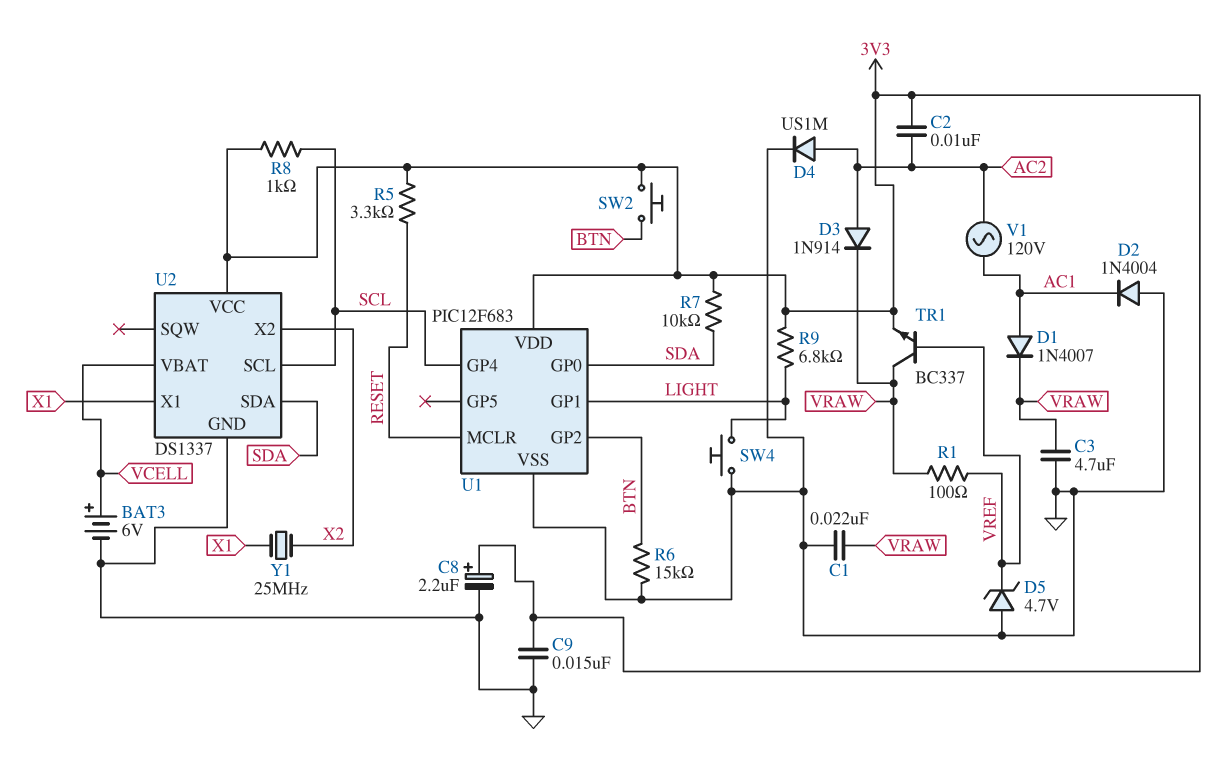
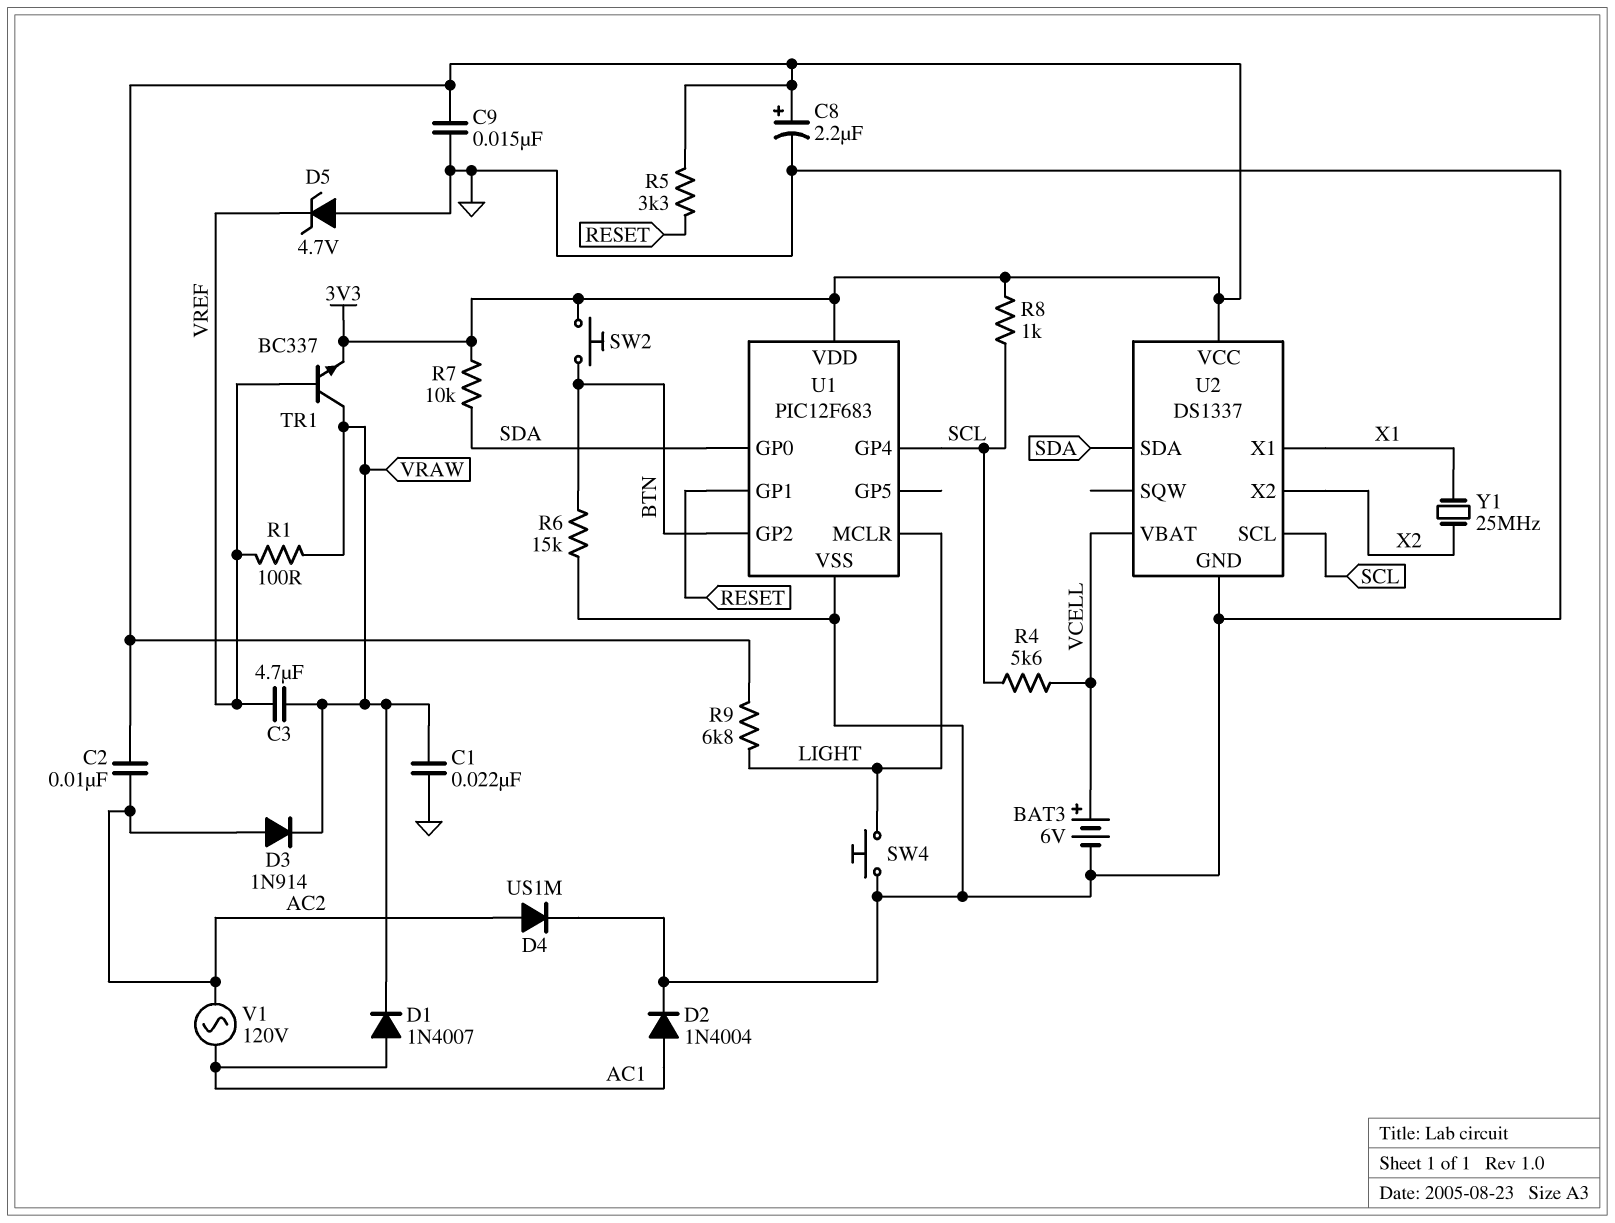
C3: 4.7uF (GND, VRAW) -> 4.7uF (VRAW, VREF)
D2: diode 1N4004 (A GND, K AC1) -> diode 1N4004 (A AC1, K GND)
R4: none -> 5.6k (SCL, VCELL)
U1 pin GP1: LIGHT -> RESET
U1 pin MCLR: RESET -> LIGHT

